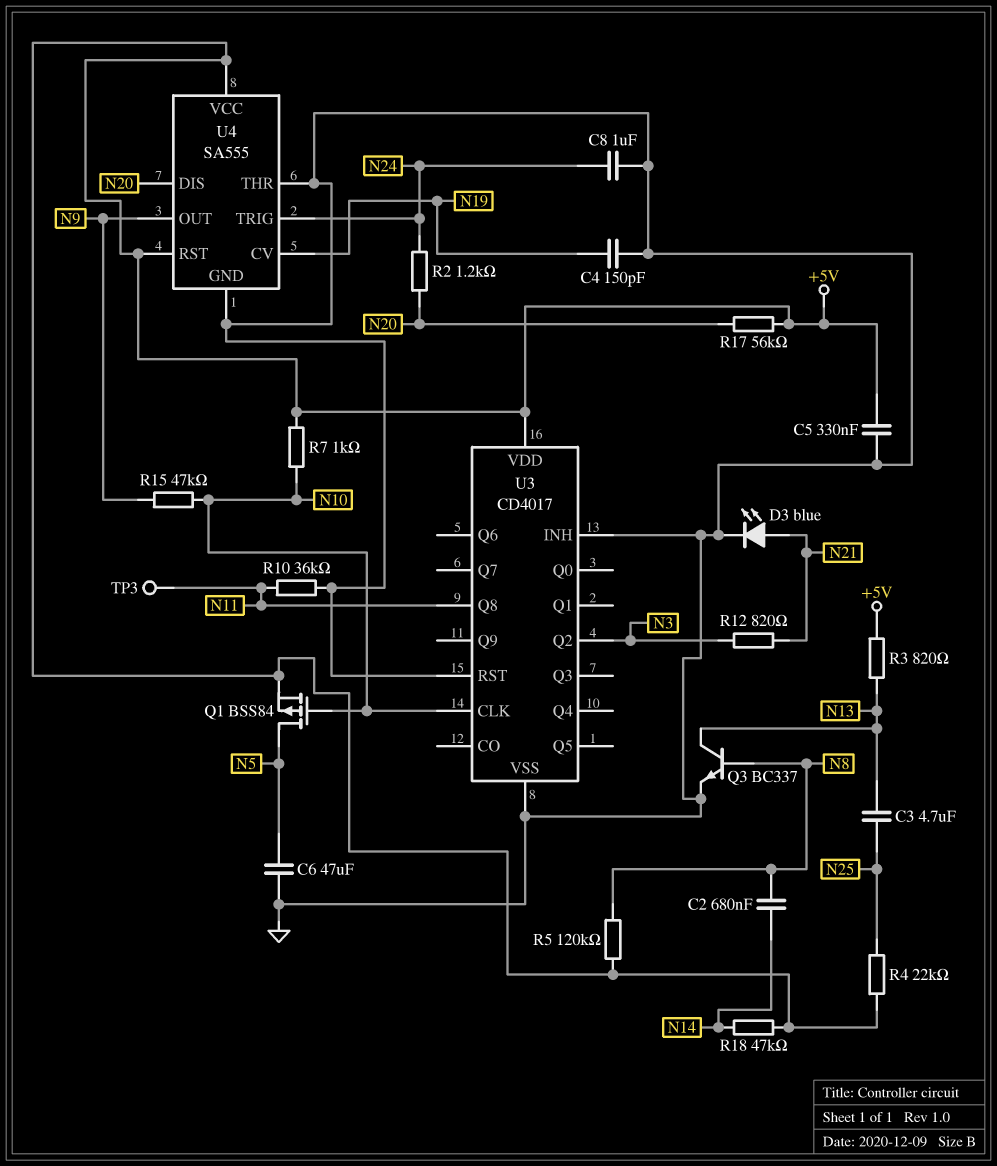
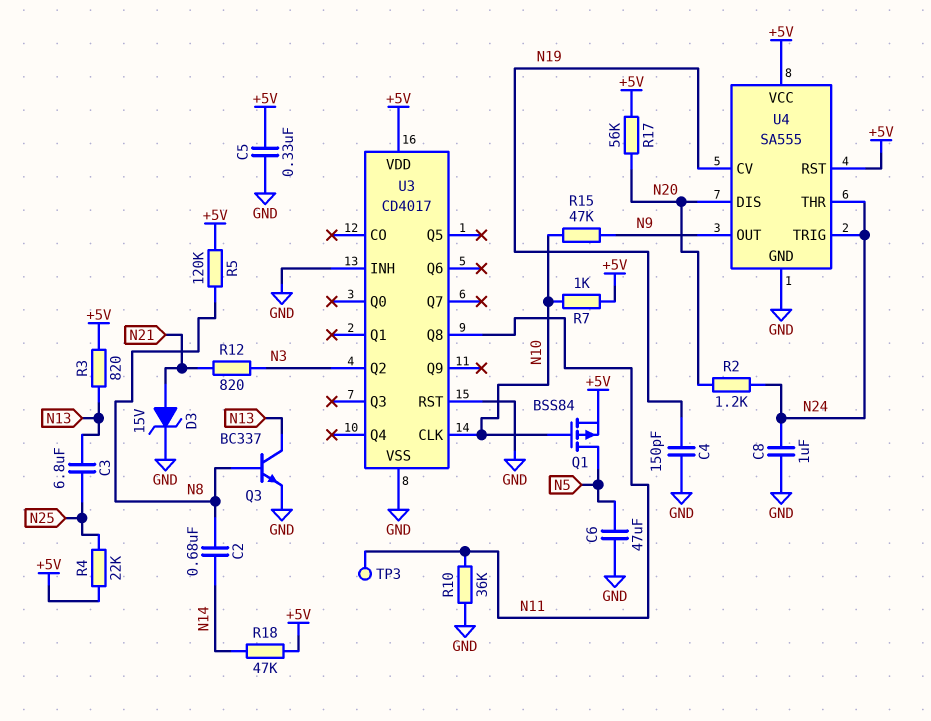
C3: 4.7uF (N13, N25) -> 6.8uF (N13, N25)
D3: LED blue (A N21, K GND) -> zener 15V (A N21, K GND)
U4 pin THR: GND -> N24

